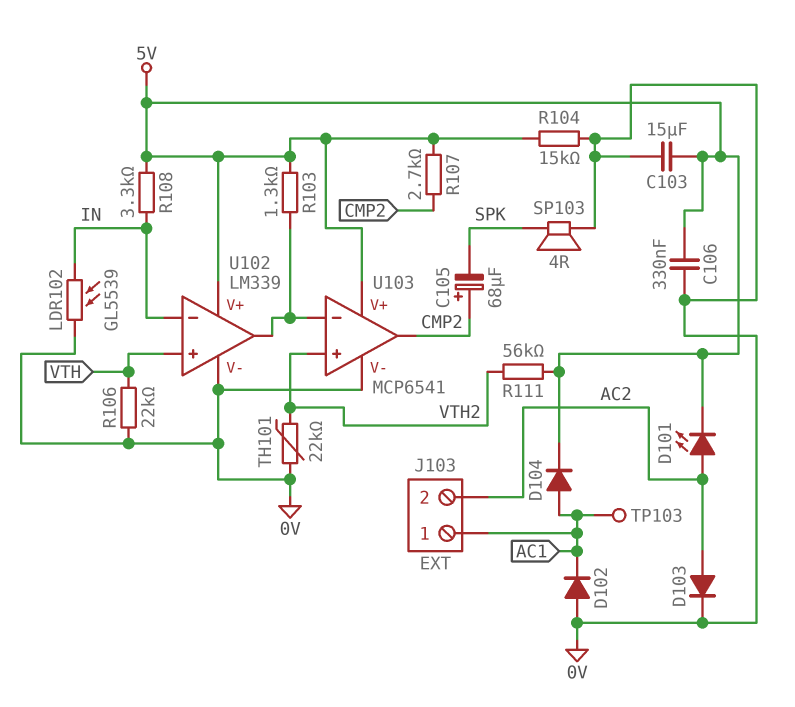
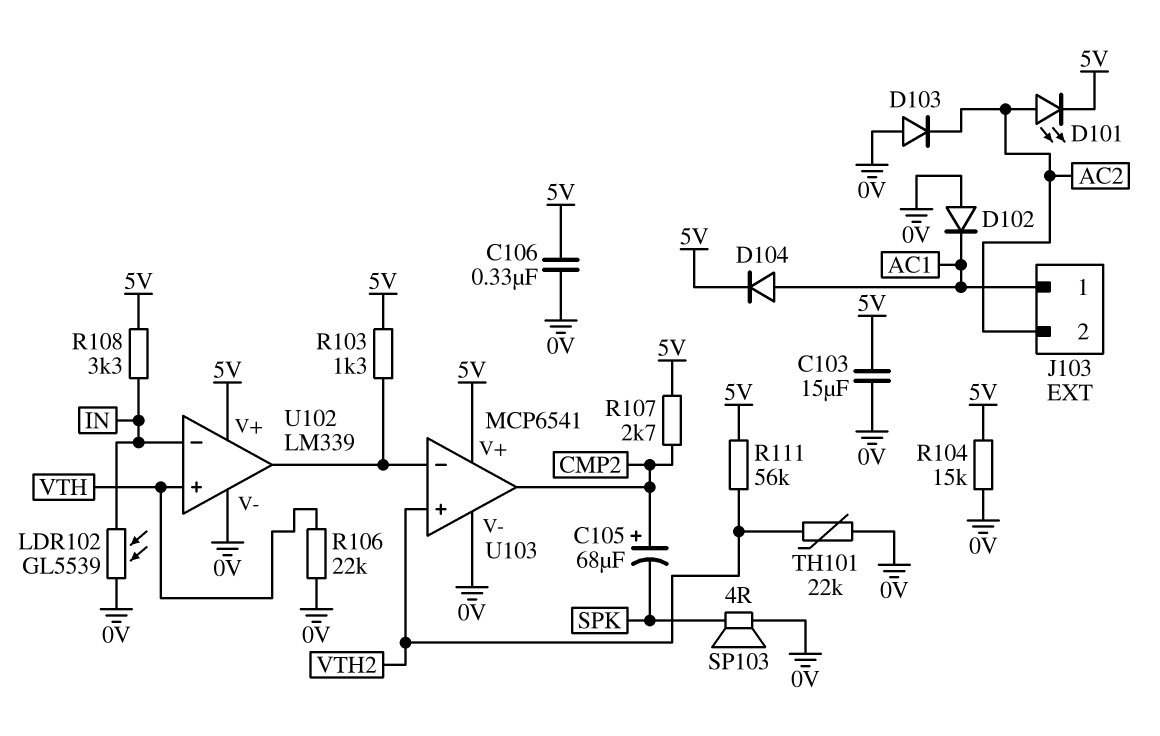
D103: diode (A AC2, K 0V) -> diode (A 0V, K AC2)
TP103: test point (AC1) -> none

